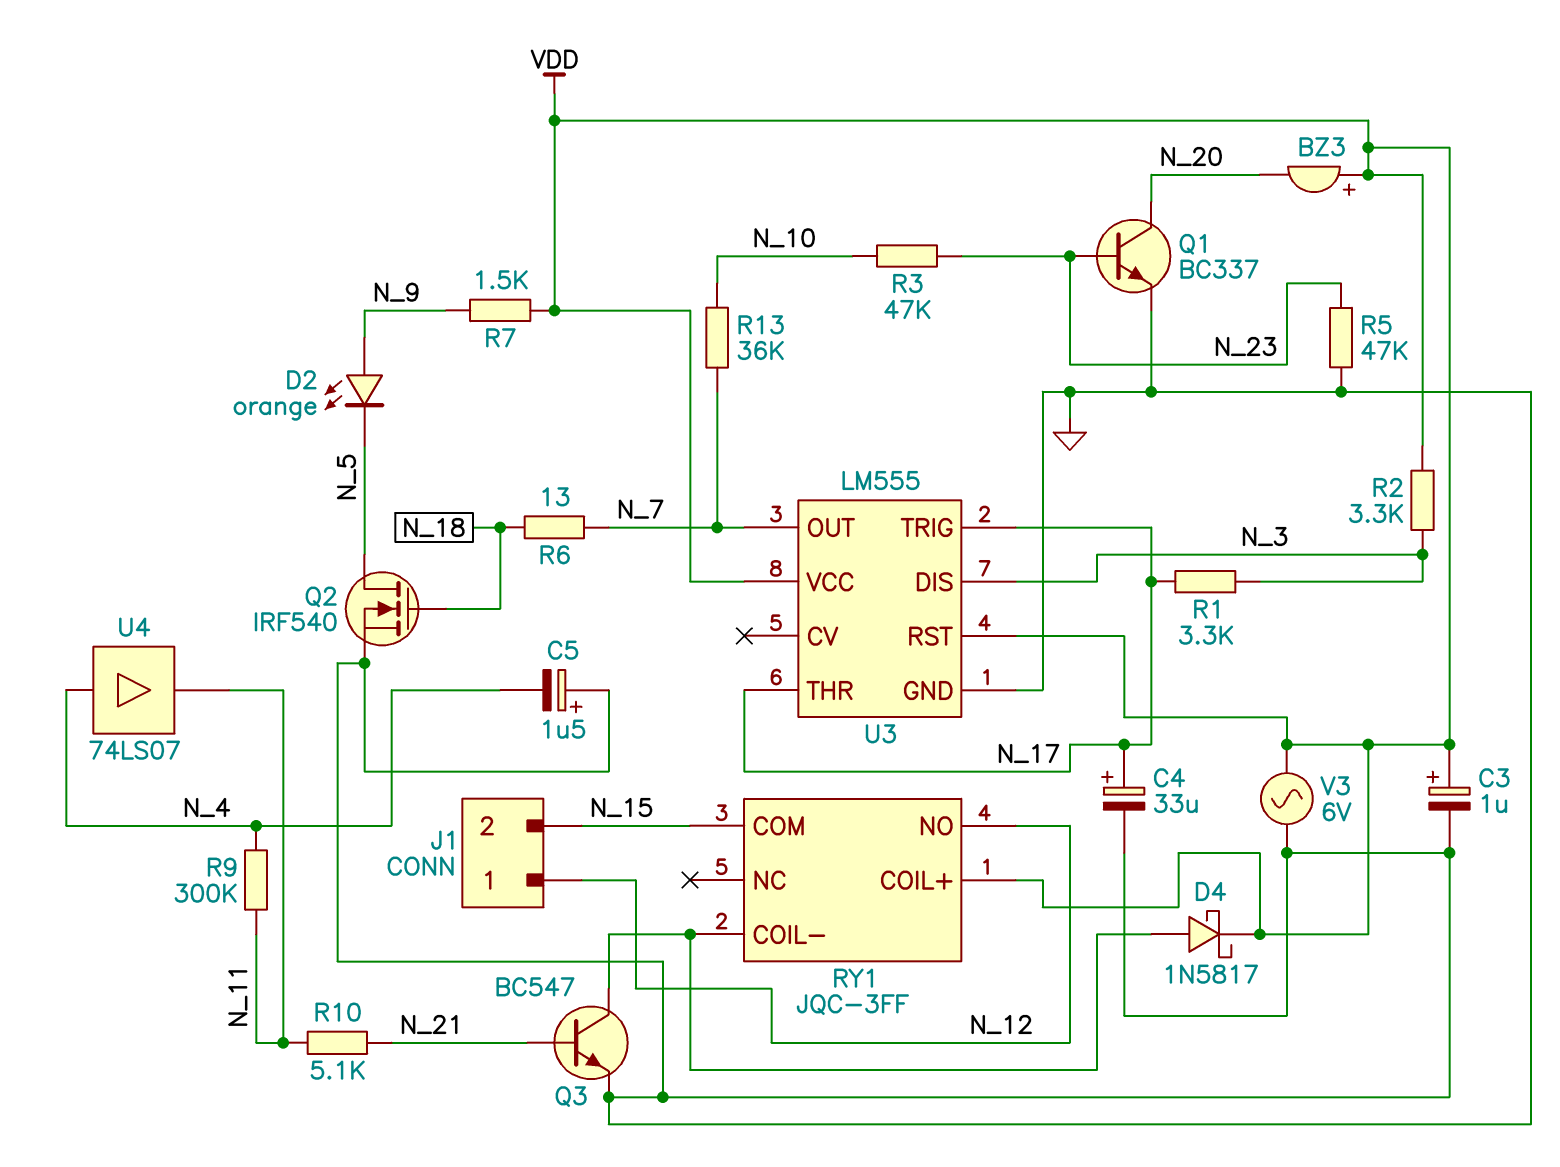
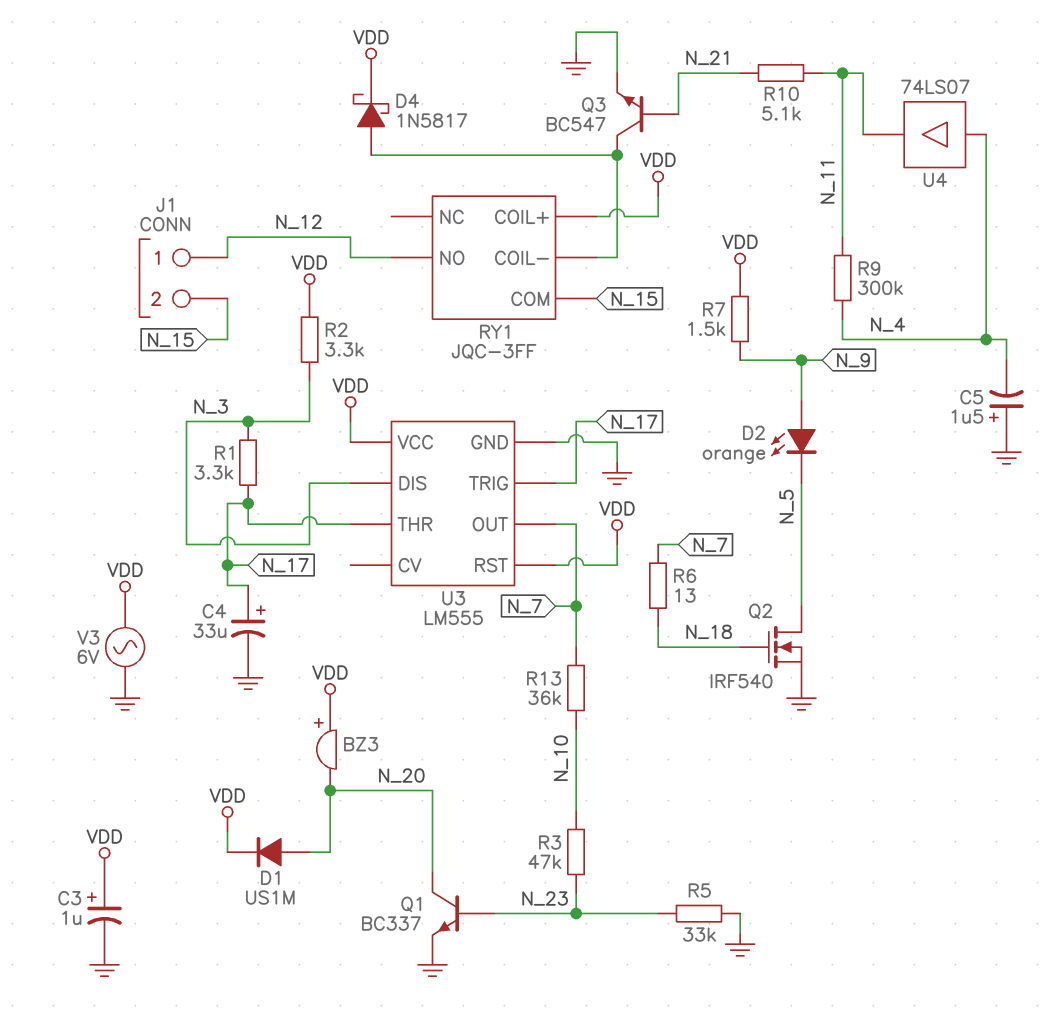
D1: none -> diode US1M (A N_20, K VDD)
R5: 47k (GND, N_23) -> 33k (GND, N_23)

